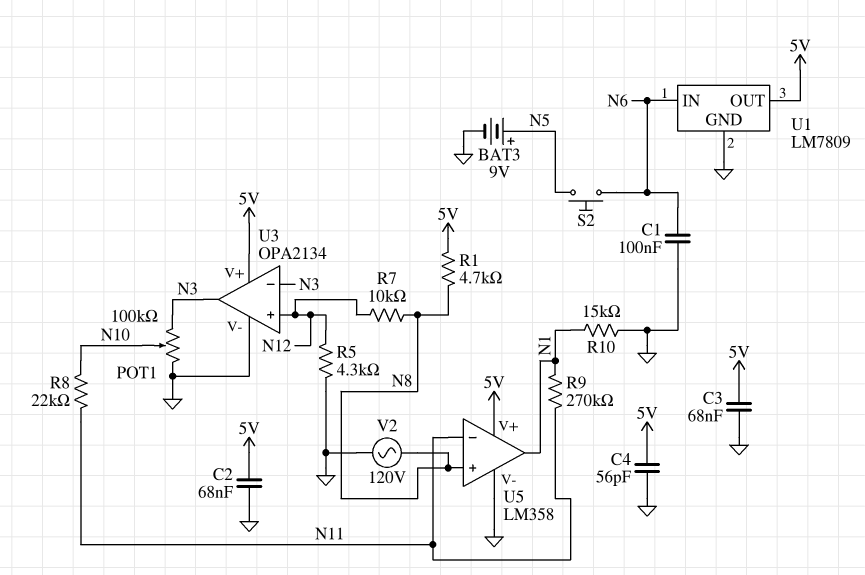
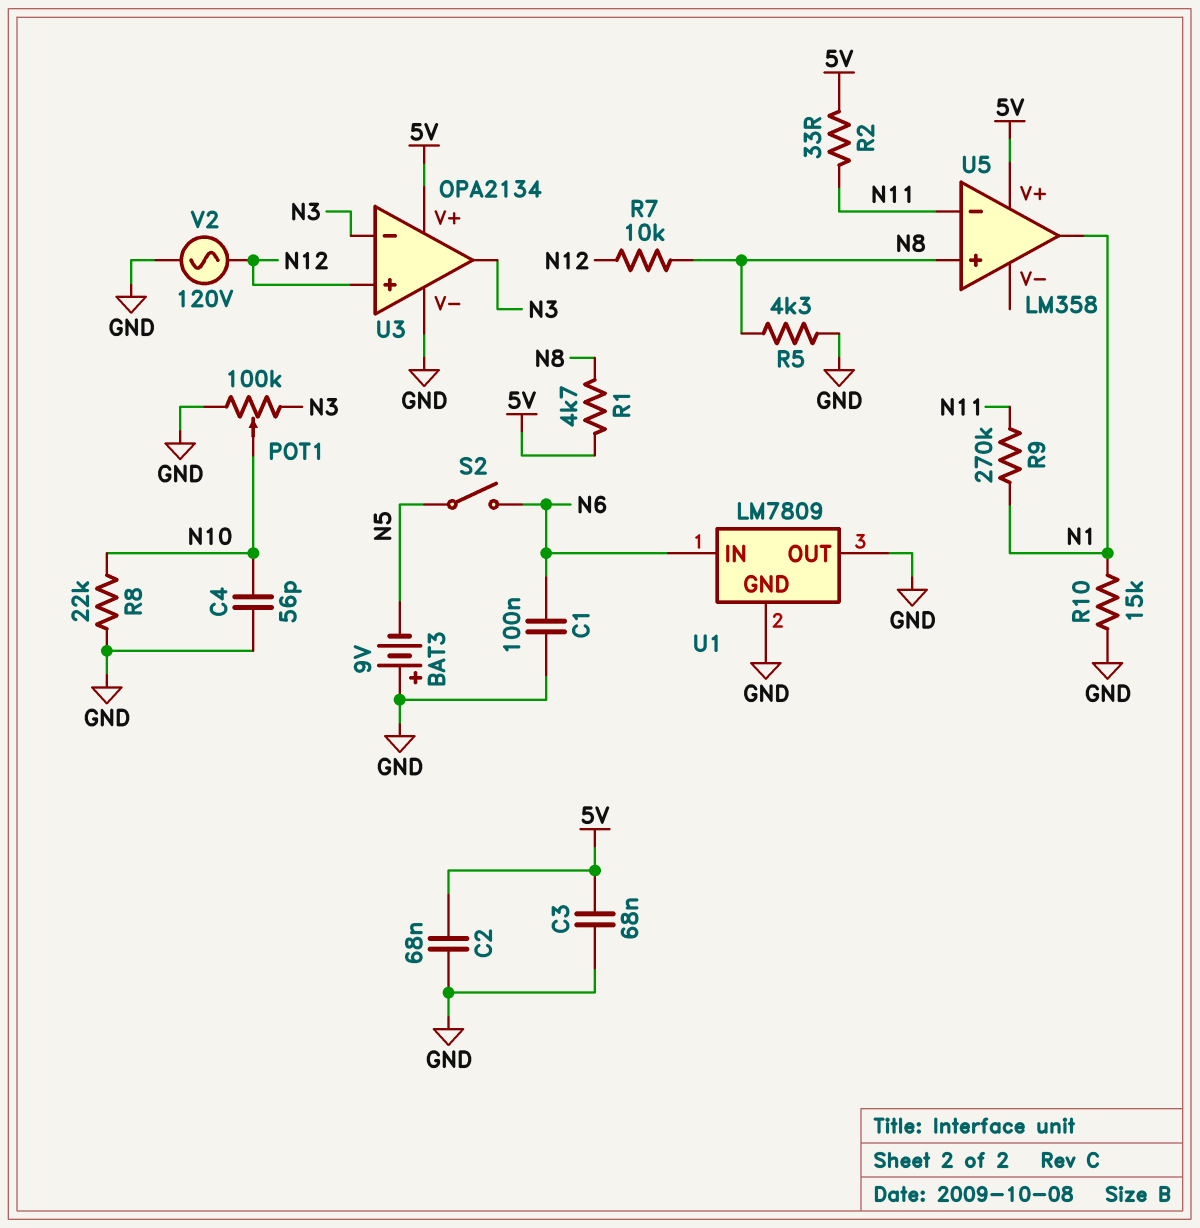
BAT3: 9V (plus N5, minus GND) -> 9V (plus GND, minus N5)
C4: 56pF (5V, GND) -> 56pF (GND, N10)
R2: none -> 33 (5V, N11)
R5: 4.3k (GND, N12) -> 4.3k (GND, N8)
R8: 22k (N10, N11) -> 22k (GND, N10)
S2: button (N5, N6) -> switch (N5, N6)
U1 pin OUT: 5V -> GND
U5 pin V-: GND -> none
V2: AC 120V (GND, N8) -> AC 120V (GND, N12)

